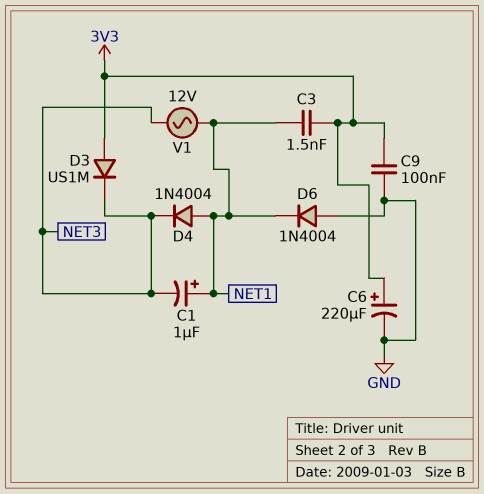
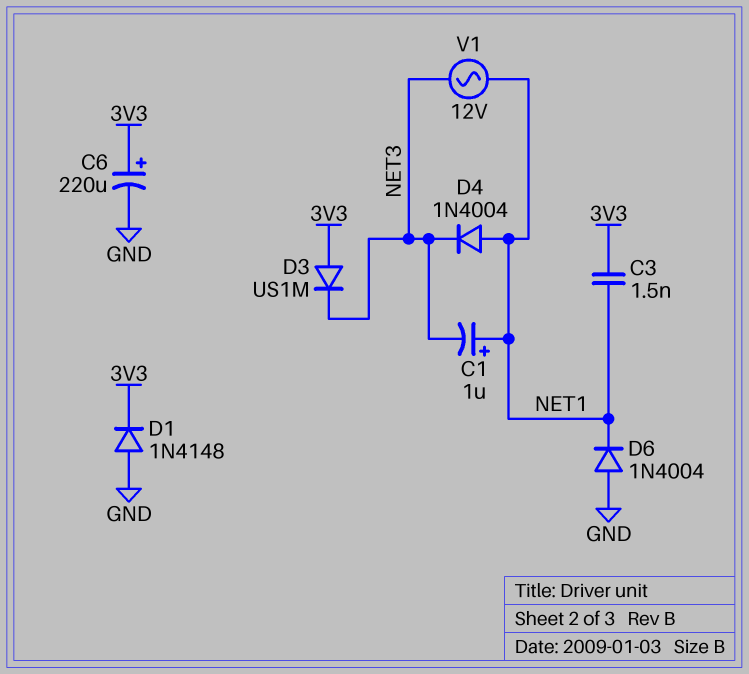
C9: 100nF (3V3, GND) -> none
D1: none -> diode 1N4148 (A GND, K 3V3)

